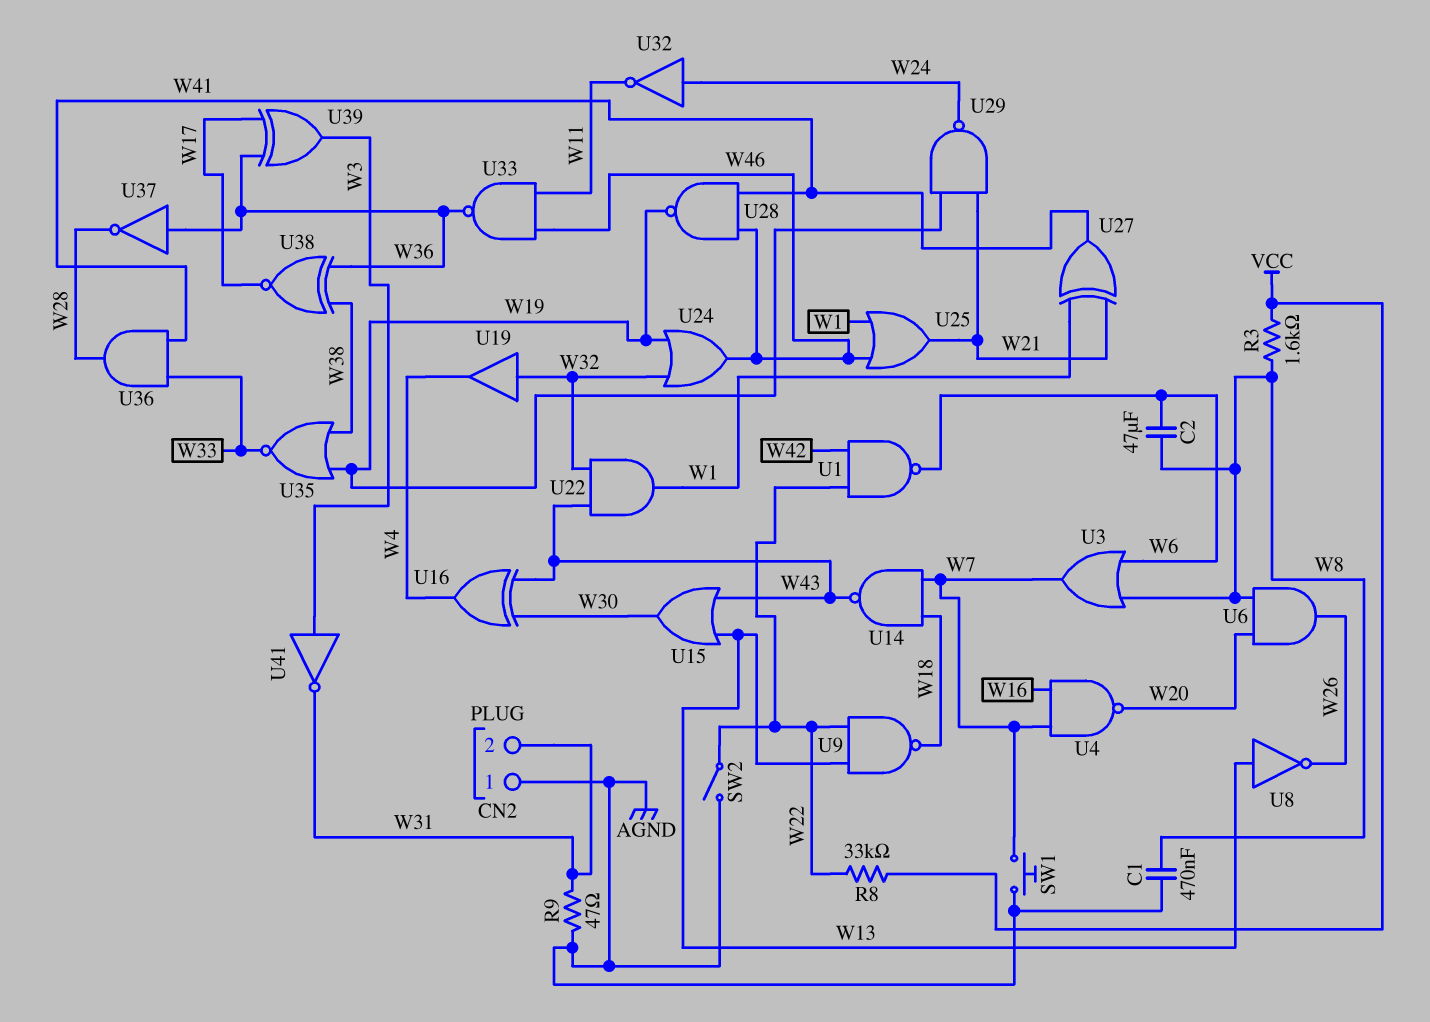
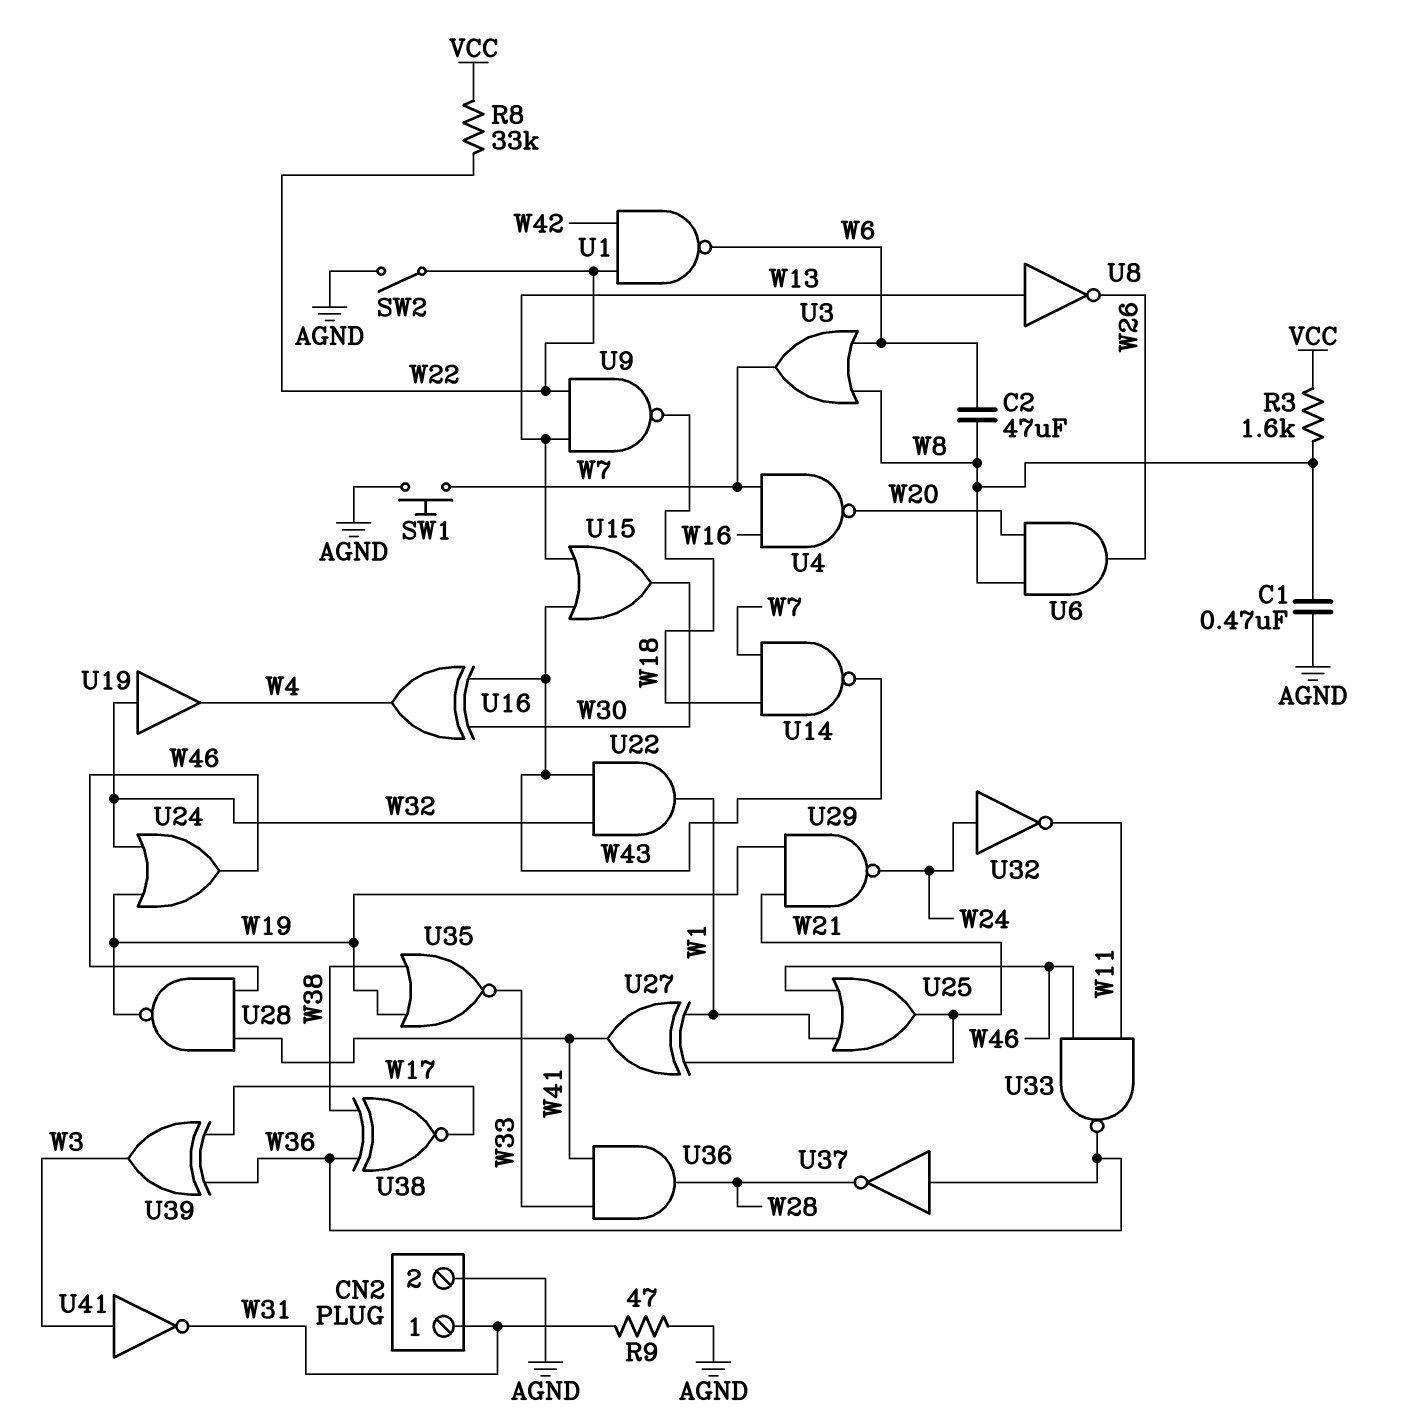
CN2 pin 1: AGND -> W31
CN2 pin 2: W31 -> AGND

